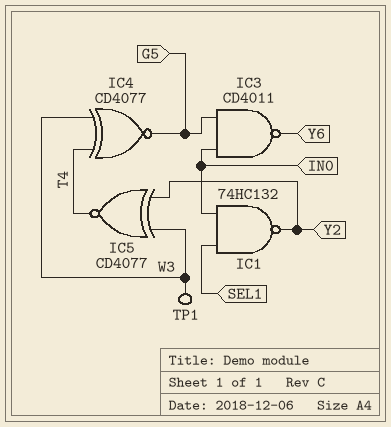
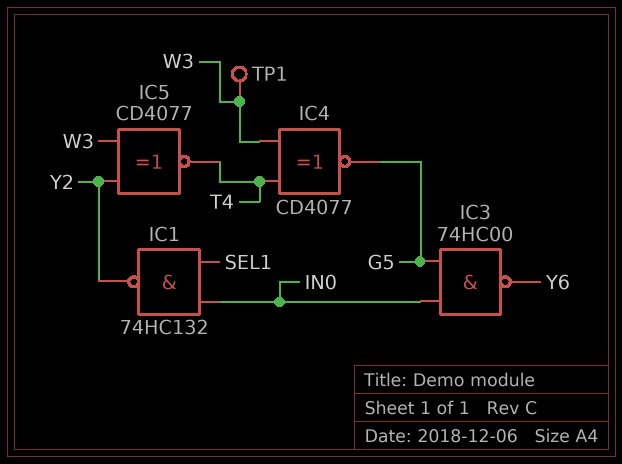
IC3: NAND CD4011 (in G5, in IN0, out Y6) -> NAND 74HC00 (in G5, in IN0, out Y6)

